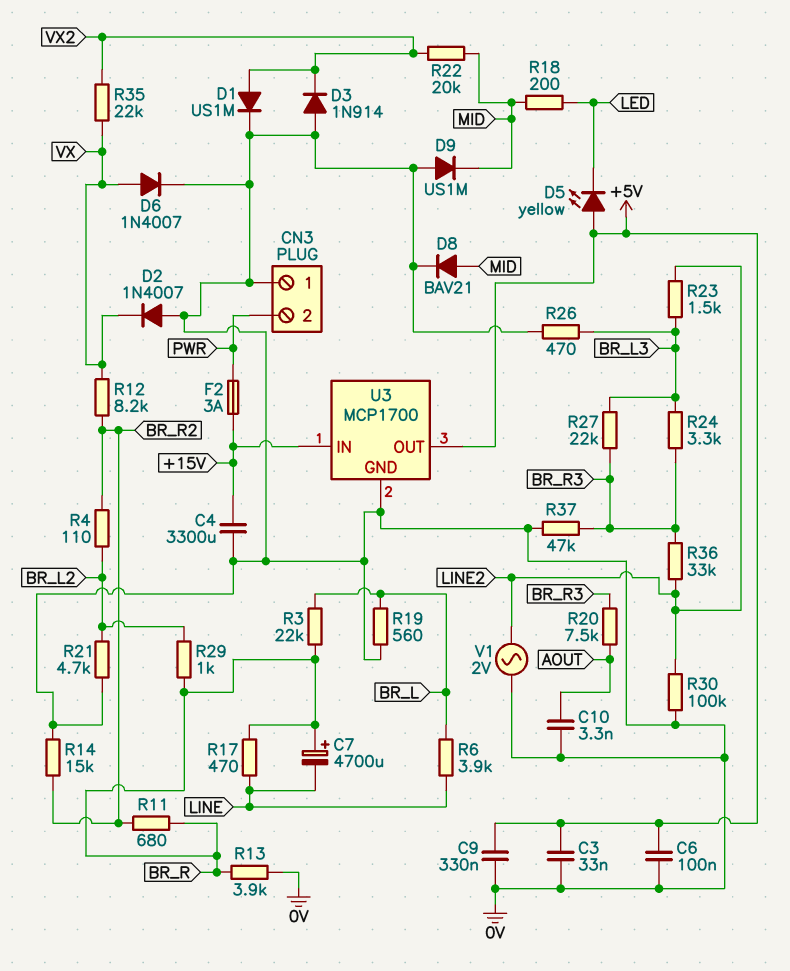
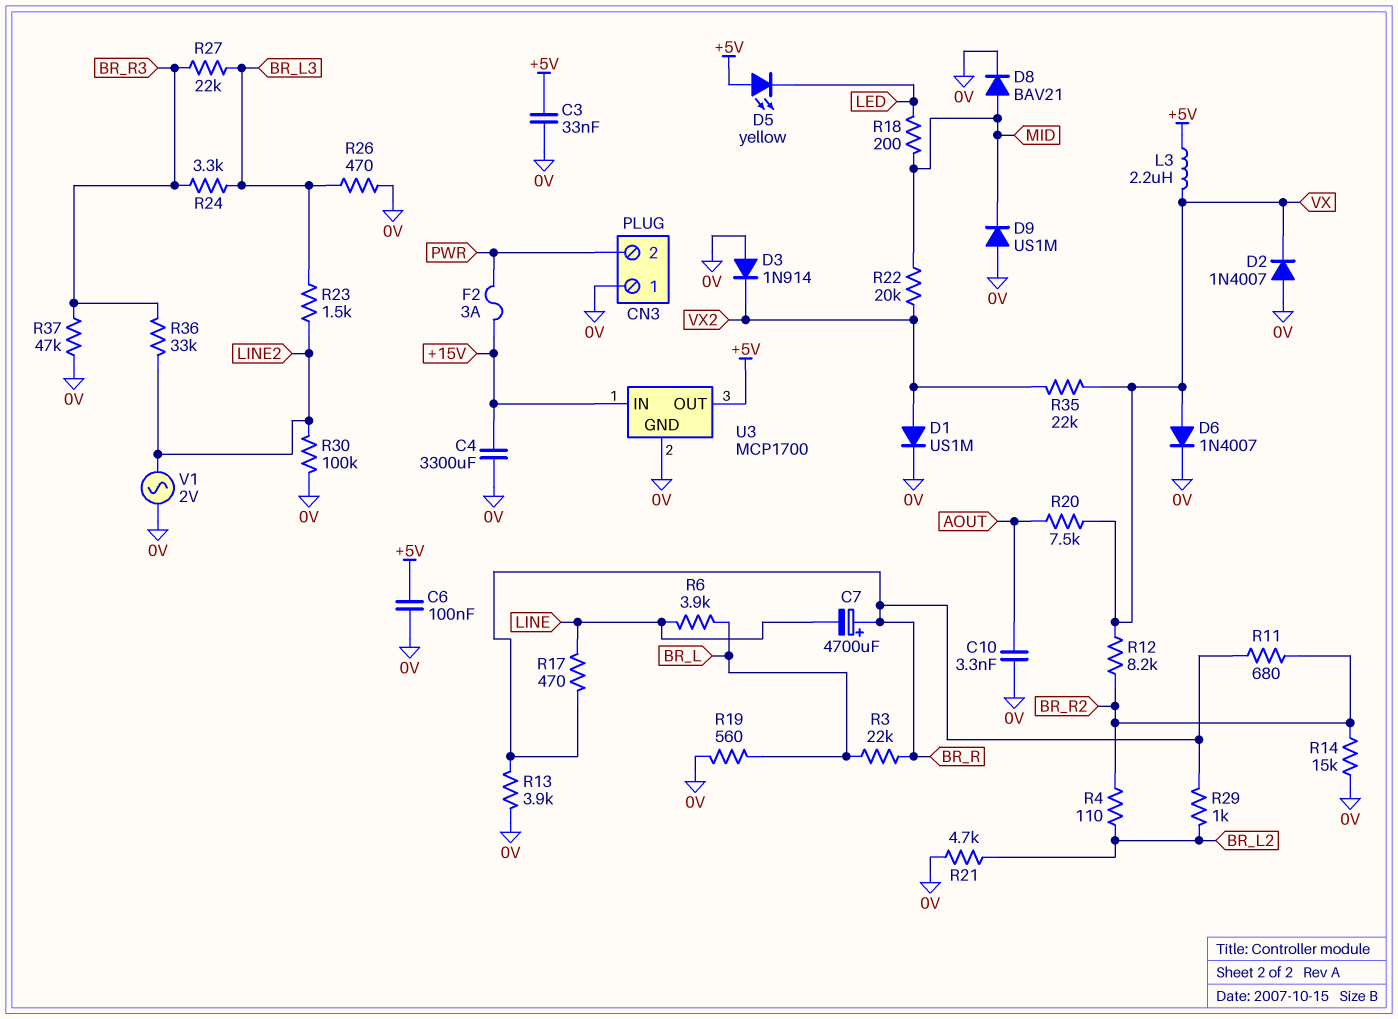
C9: 330nF (+5V, 0V) -> none
L3: none -> 2.2uH (+5V, VX)
R20: 7.5k (AOUT, BR_R3) -> 7.5k (AOUT, VX)

